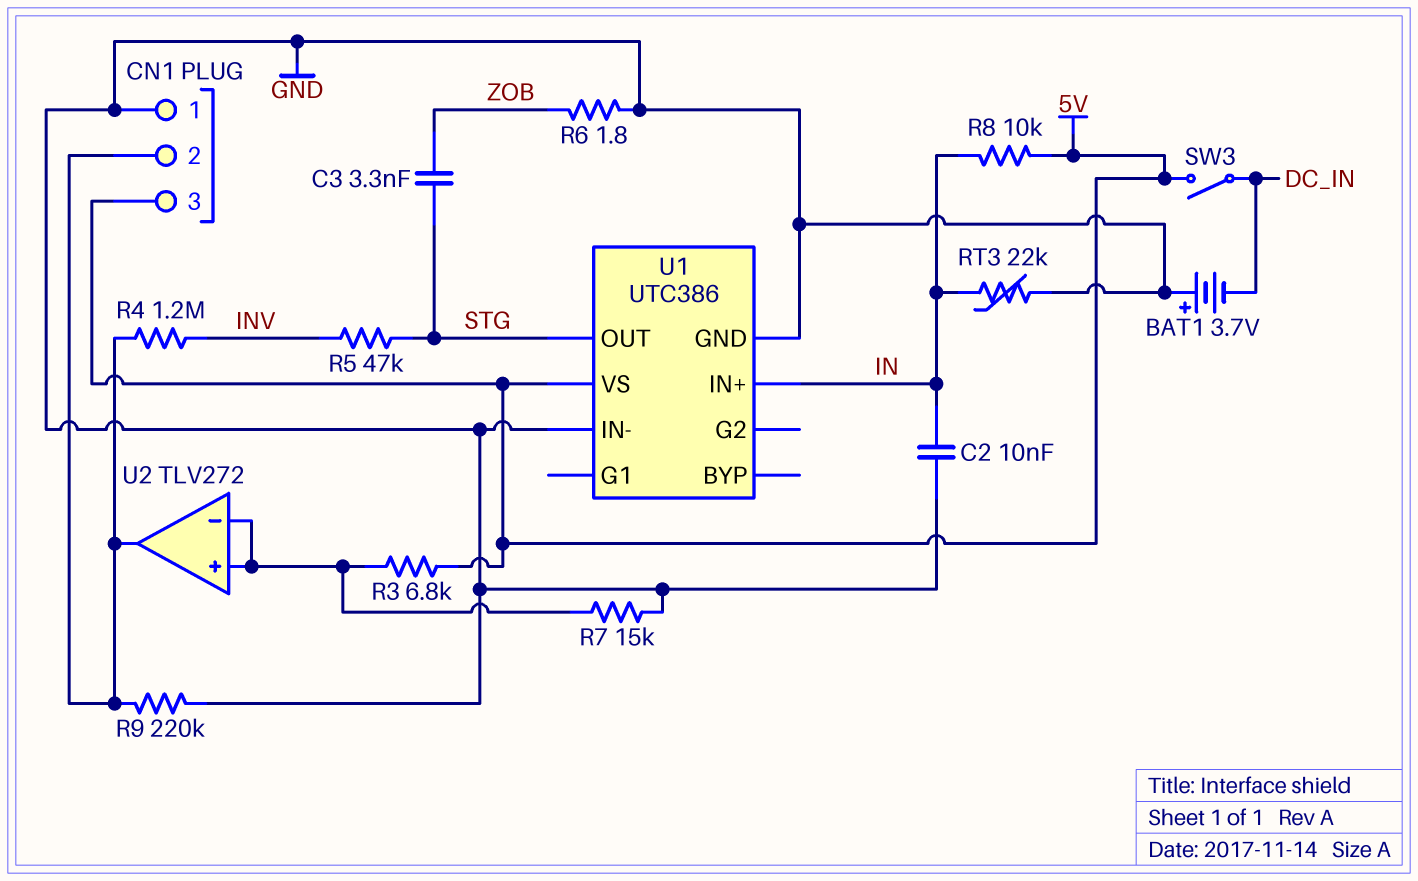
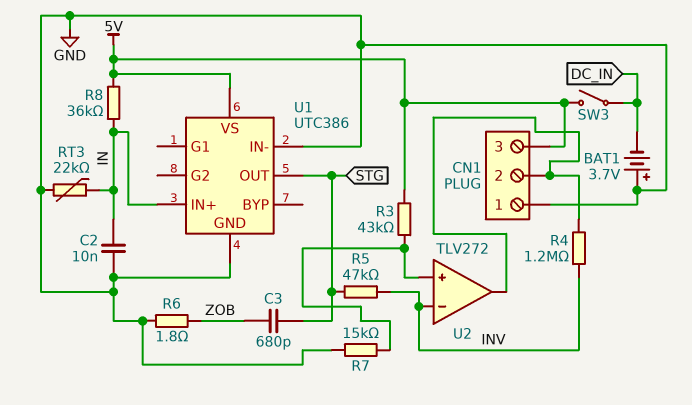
C3: 3.3nF (STG, ZOB) -> 680pF (STG, ZOB)
R3: 6.8k (5V, U2/in+) -> 43k (5V, U2/in+)
R8: 10k (5V, IN) -> 36k (5V, IN)
R9: 220k (CN1/2, GND) -> none
U2 pin in-: U2/in+ -> INV

